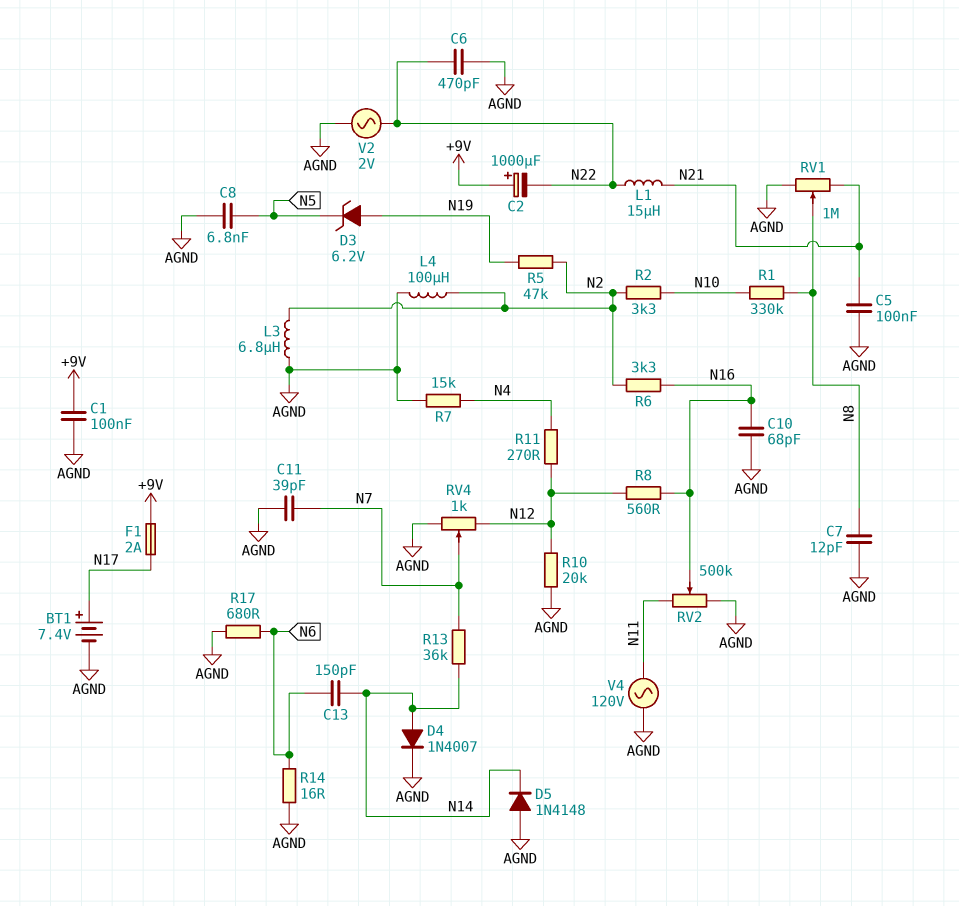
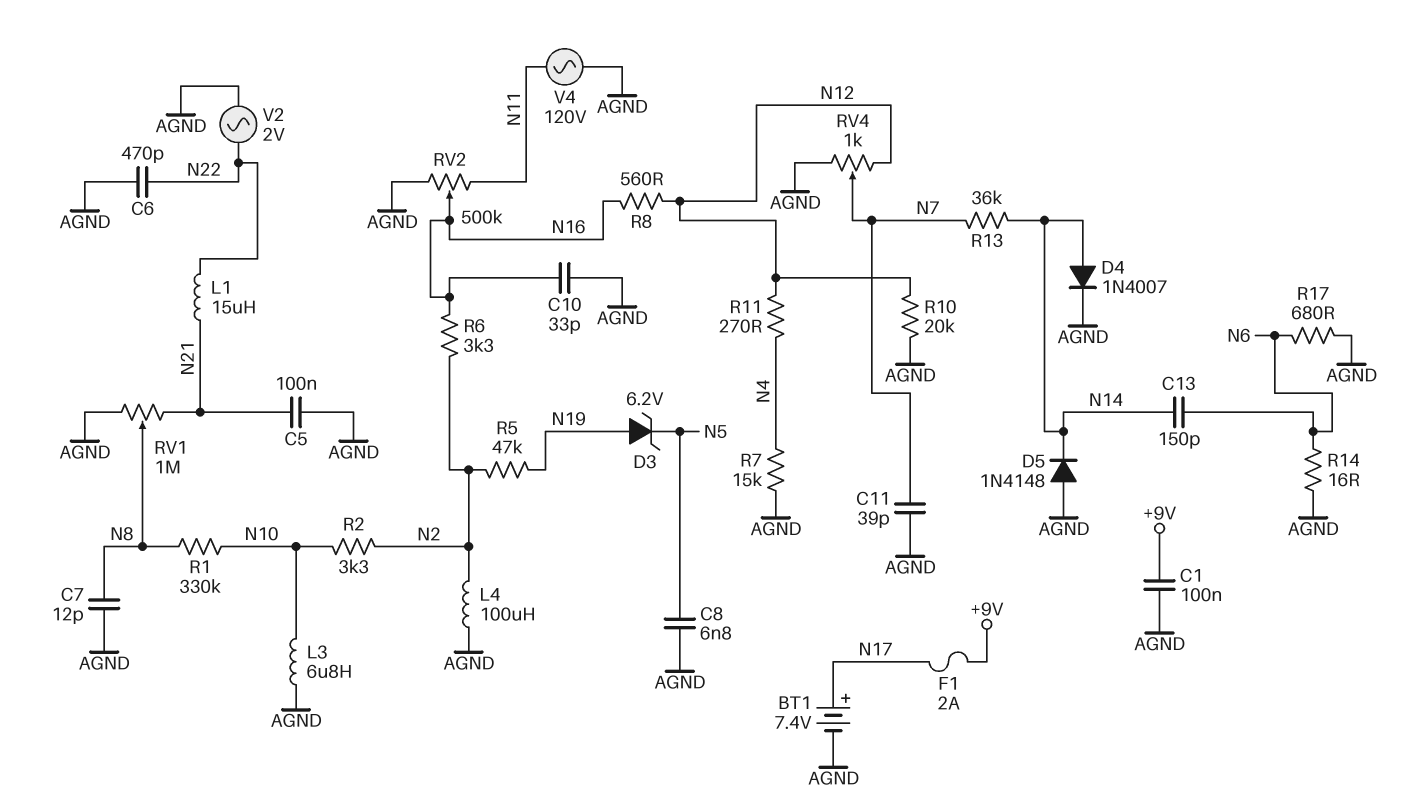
C2: 1000uF (plus +9V, minus N22) -> none
C10: 68pF (AGND, N16) -> 33pF (AGND, N16)
L3: 6.8uH (AGND, N2) -> 6.8uH (AGND, N10)

